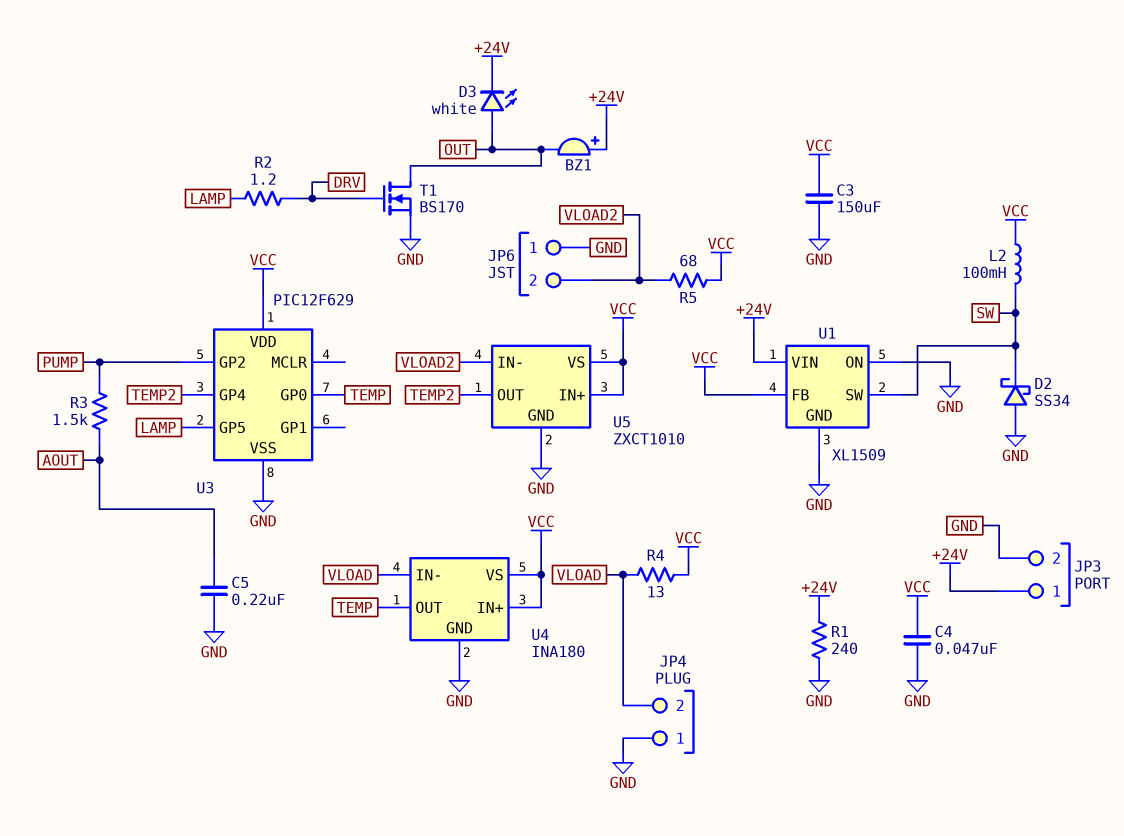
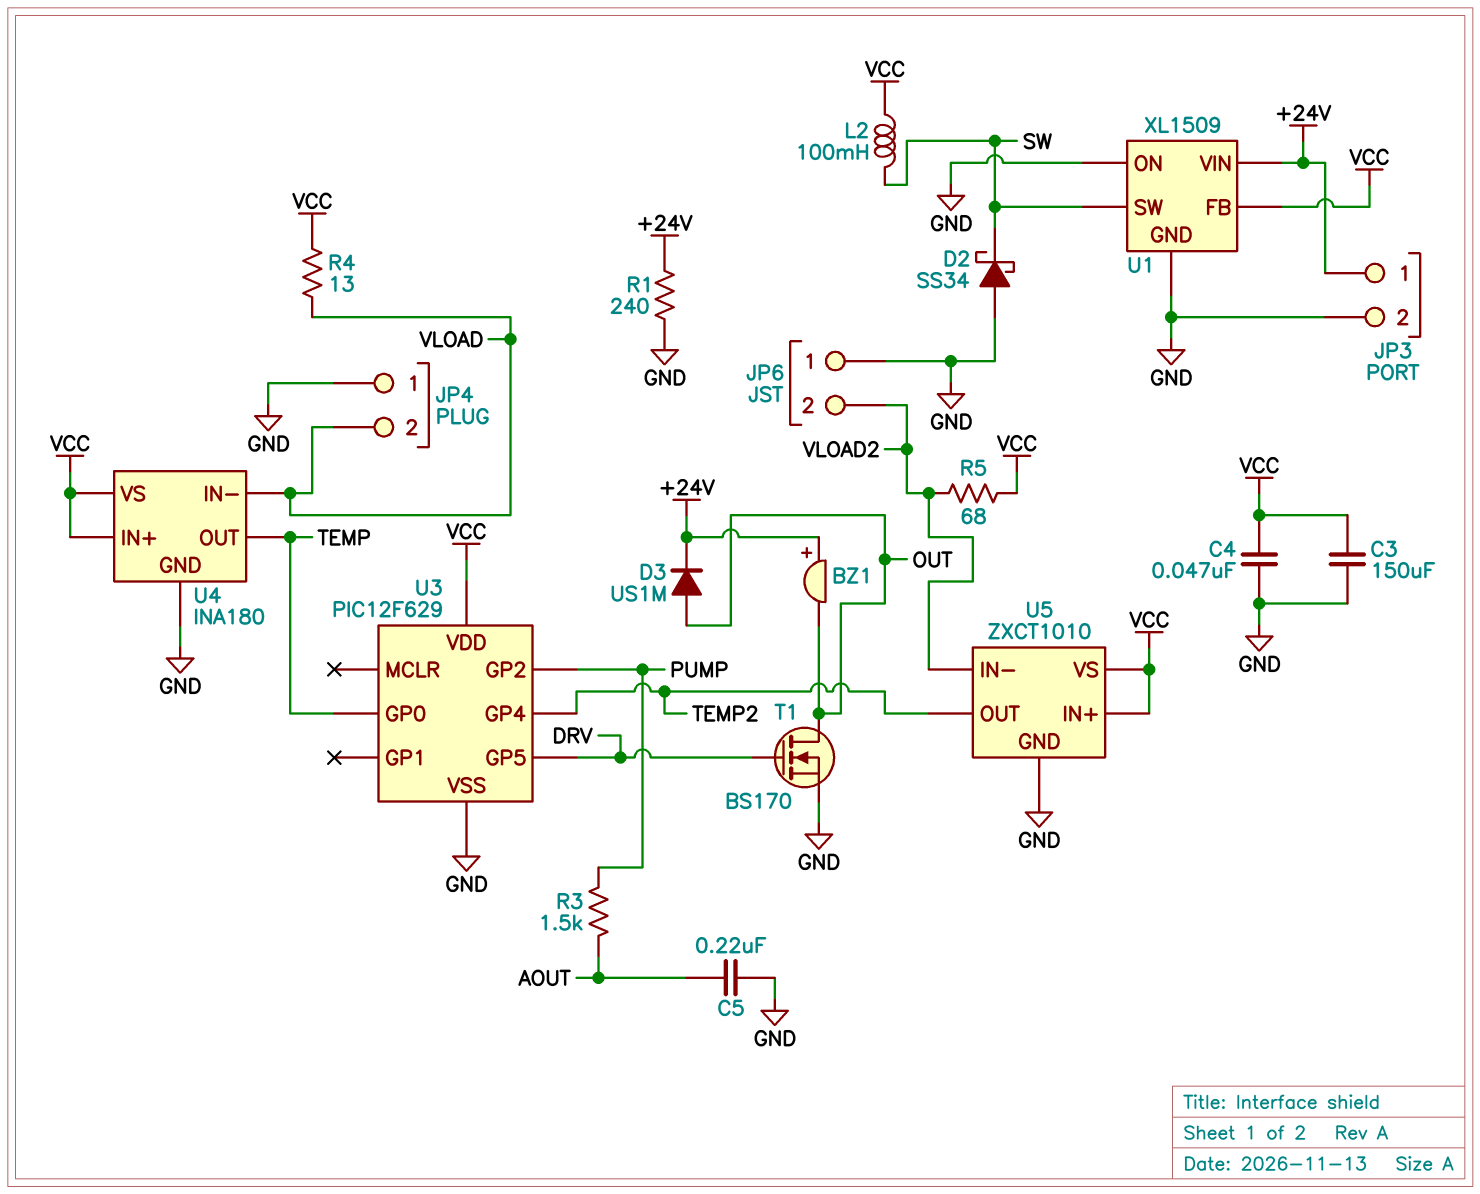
D3: LED white (A OUT, K +24V) -> diode US1M (A OUT, K +24V)
R2: 1.2 (DRV, LAMP) -> none
U3 pin GP5: LAMP -> DRV

